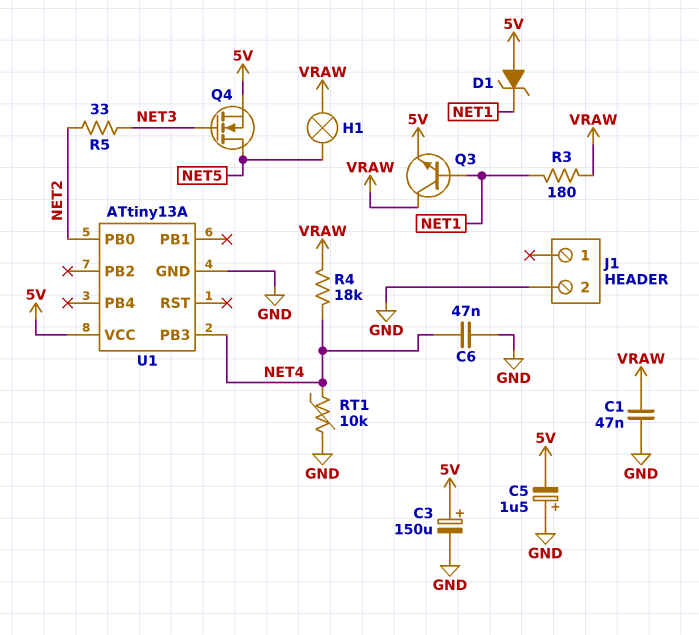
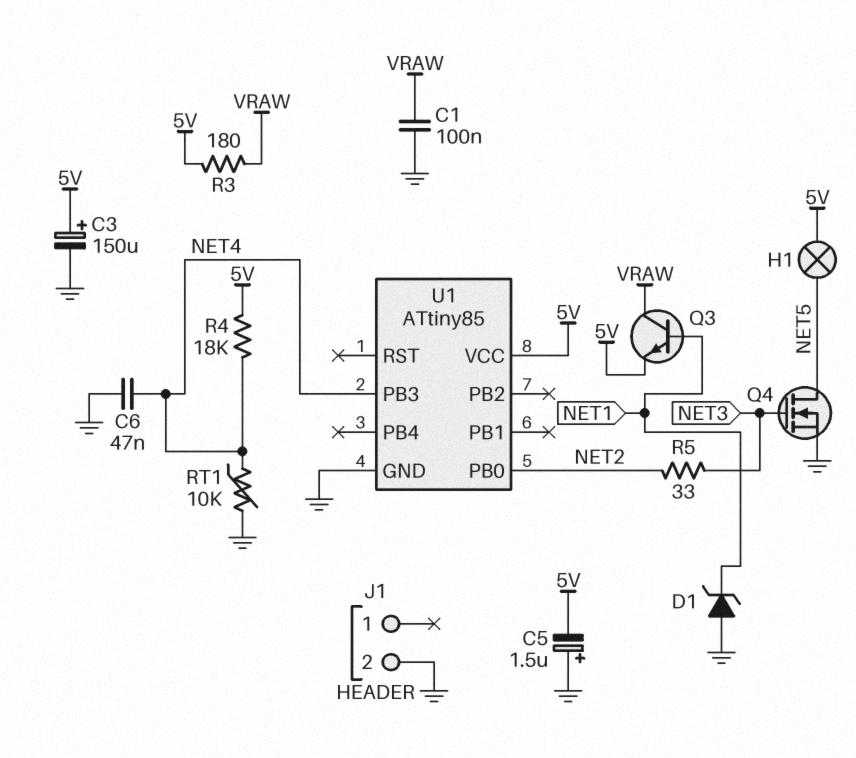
C1: 47nF (GND, VRAW) -> 100nF (GND, VRAW)
D1: zener (A 5V, K NET1) -> zener (A GND, K NET1)
H1: lamp (NET5, VRAW) -> lamp (5V, NET5)
Q4: NMOS (G NET3, D NET5, S 5V) -> NMOS (G NET3, D NET5, S GND)
R3: 180 (NET1, VRAW) -> 180 (5V, VRAW)
R4: 18k (NET4, VRAW) -> 18k (5V, NET4)
U1: ATtiny13A -> ATtiny85

